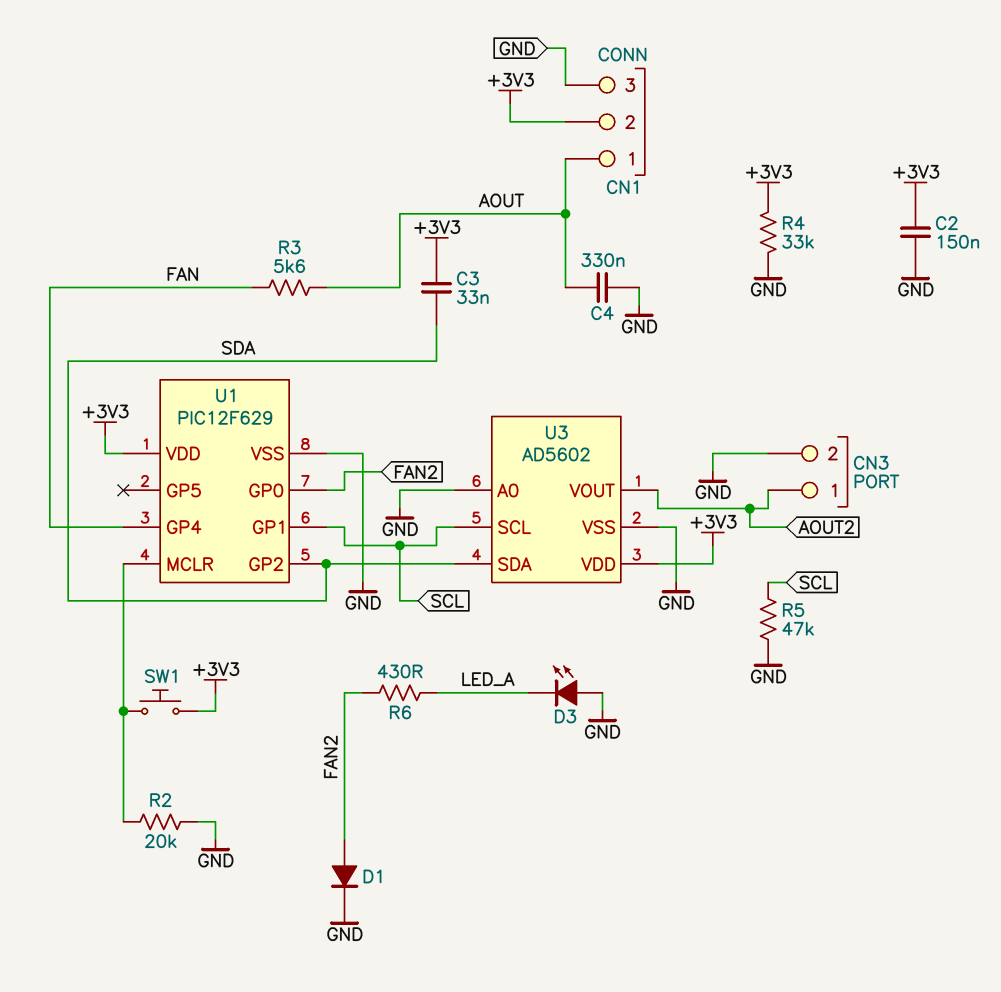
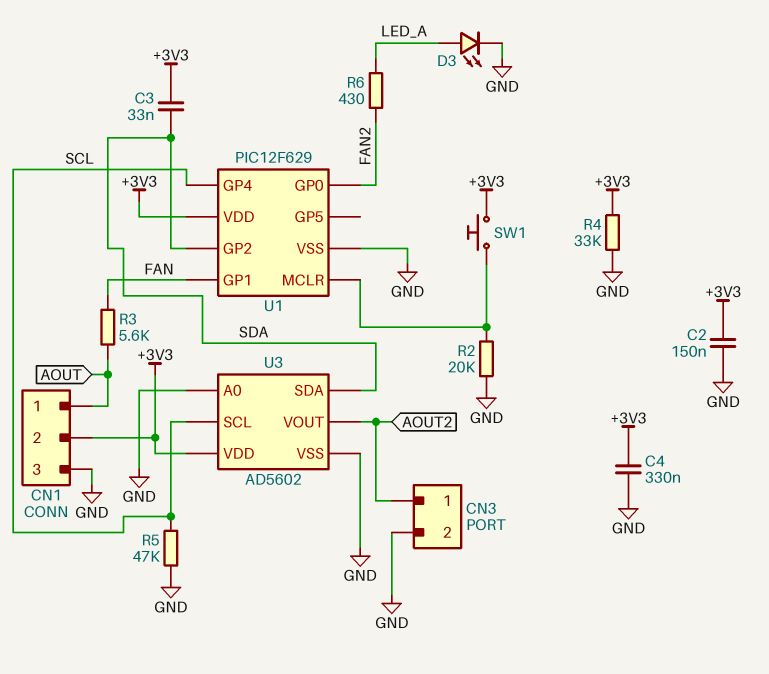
C4: 330nF (AOUT, GND) -> 330nF (+3V3, GND)
D1: diode (A FAN2, K GND) -> none
D3: LED (A GND, K LED_A) -> LED (A LED_A, K GND)
U1 pin GP1: SCL -> FAN
U1 pin GP4: FAN -> SCL

